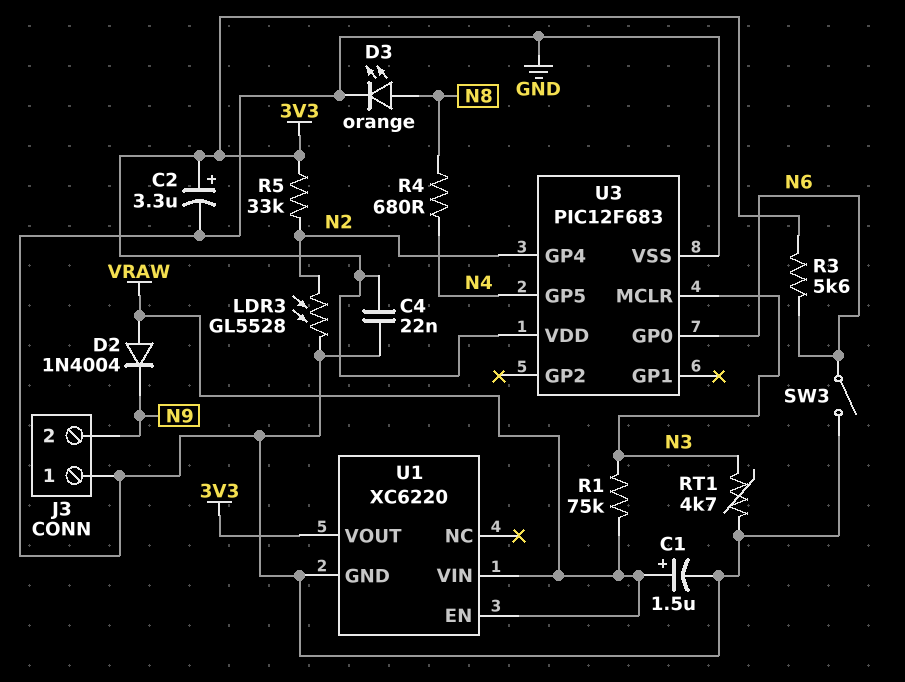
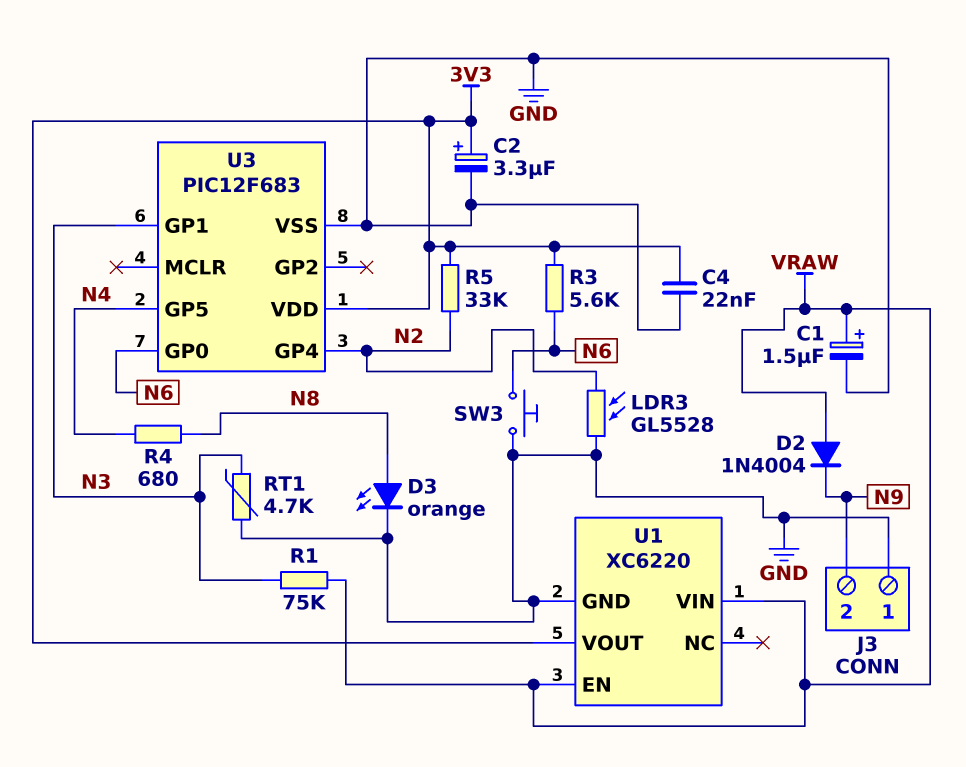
SW3: switch (GND, N6) -> button (GND, N6)
U3 pin GP1: none -> N3
U3 pin MCLR: N3 -> none

